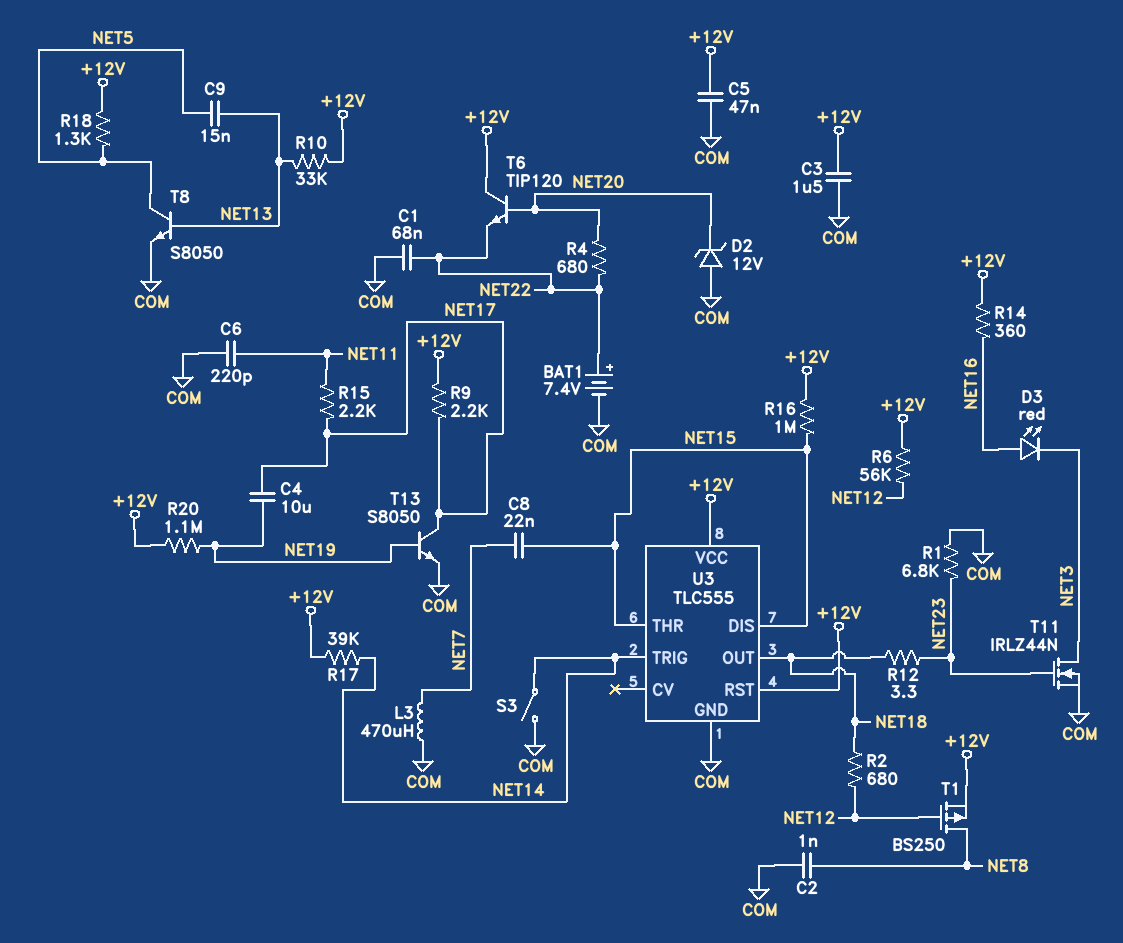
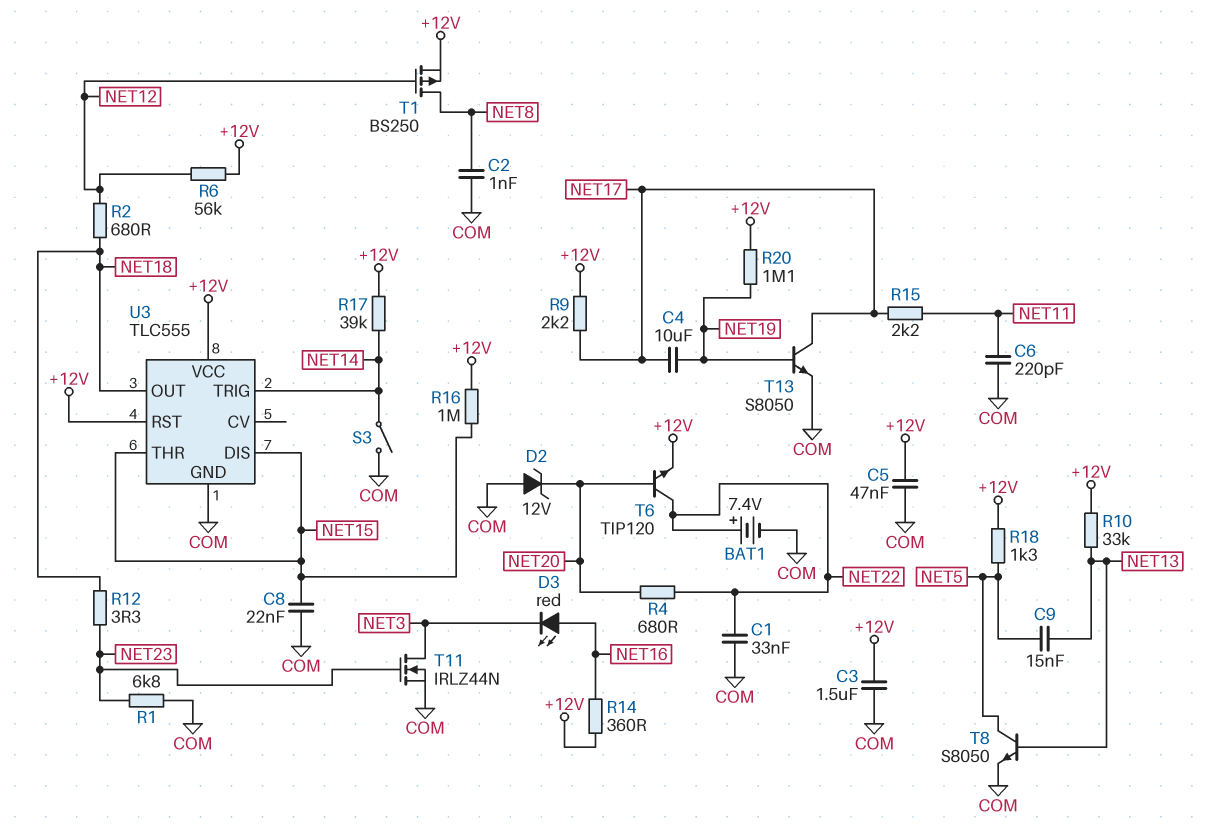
C1: 68nF (COM, NET22) -> 33nF (COM, NET22)
C8: 22nF (NET7, NET15) -> 22nF (COM, NET15)
L3: 470uH (COM, NET7) -> none
T6: NPN TIP120 (B NET20, C +12V, E NET22) -> NPN TIP120 (B NET20, C NET22, E +12V)

